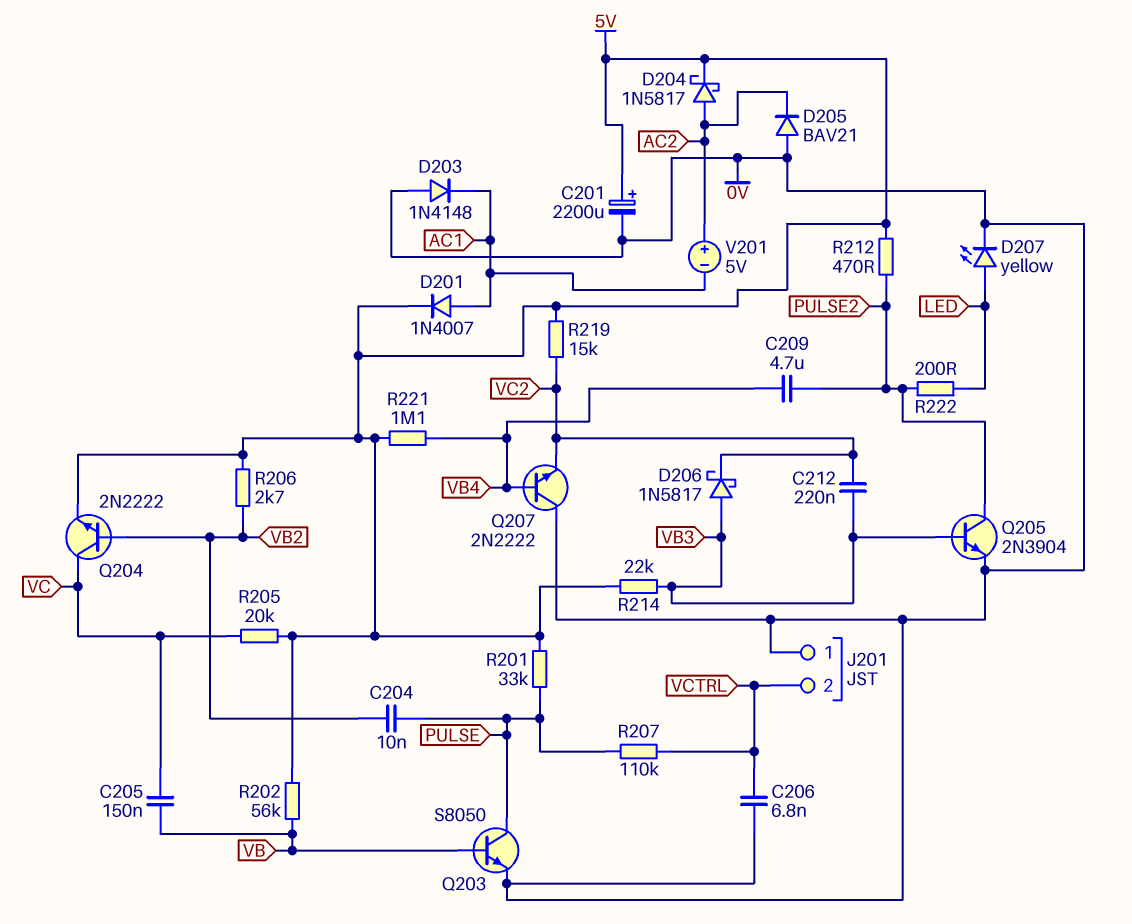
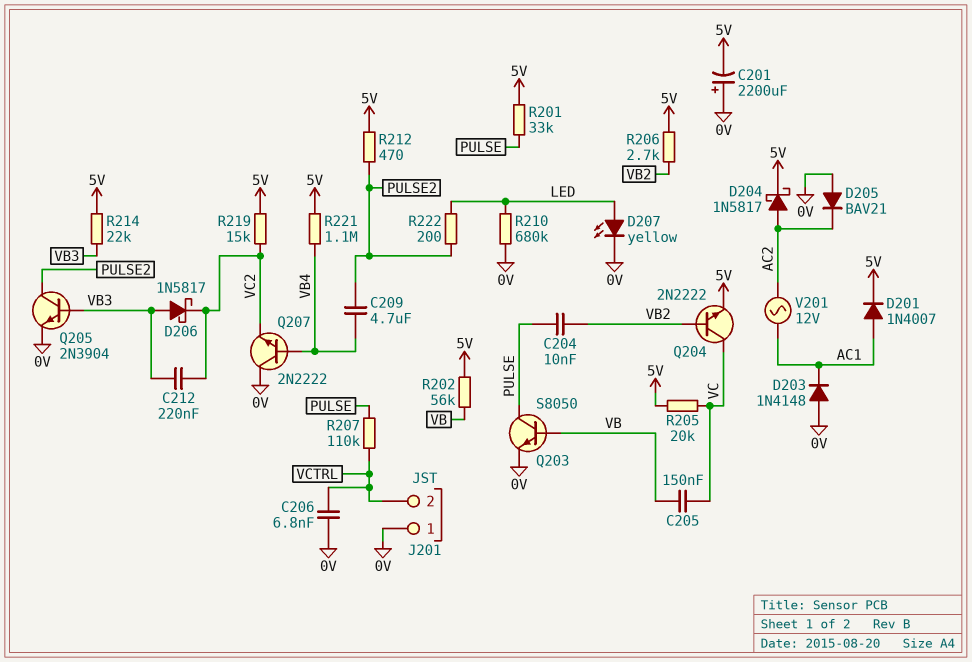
C201: 2200uF (plus 5V, minus 0V) -> 2200uF (plus 0V, minus 5V)
R210: none -> 680k (0V, LED)
V201: 5V (plus AC2, minus AC1) -> AC 12V (AC1, AC2)

